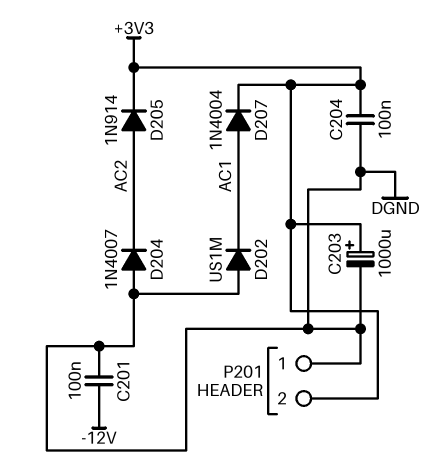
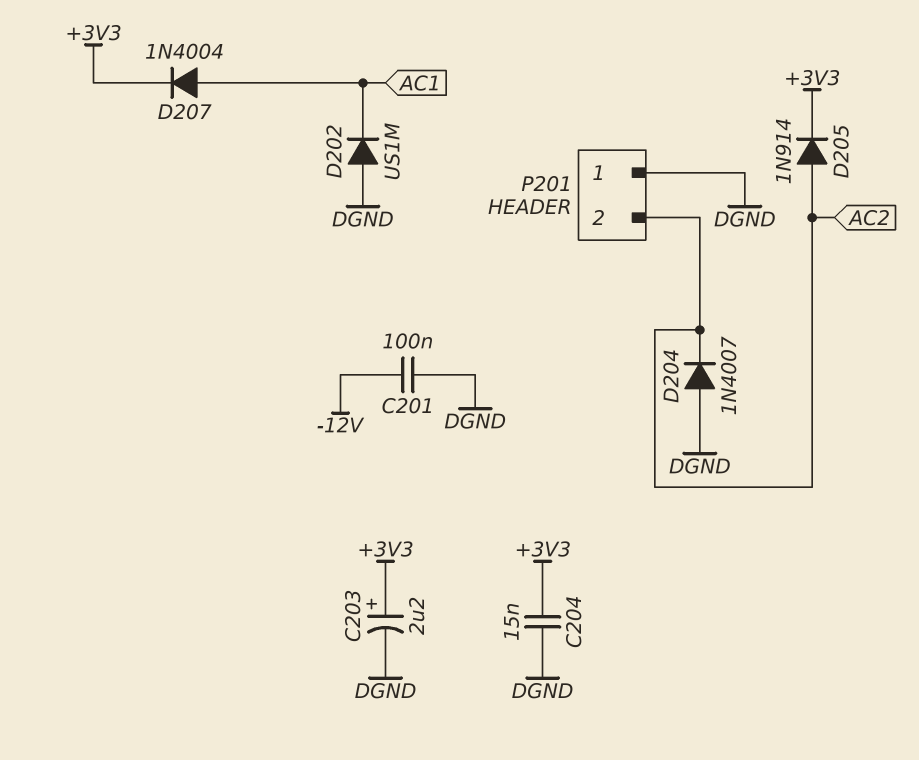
C203: 1000uF (plus +3V3, minus DGND) -> 2.2uF (plus +3V3, minus DGND)
C204: 100nF (+3V3, DGND) -> 15nF (+3V3, DGND)
P201 pin 2: +3V3 -> AC2

